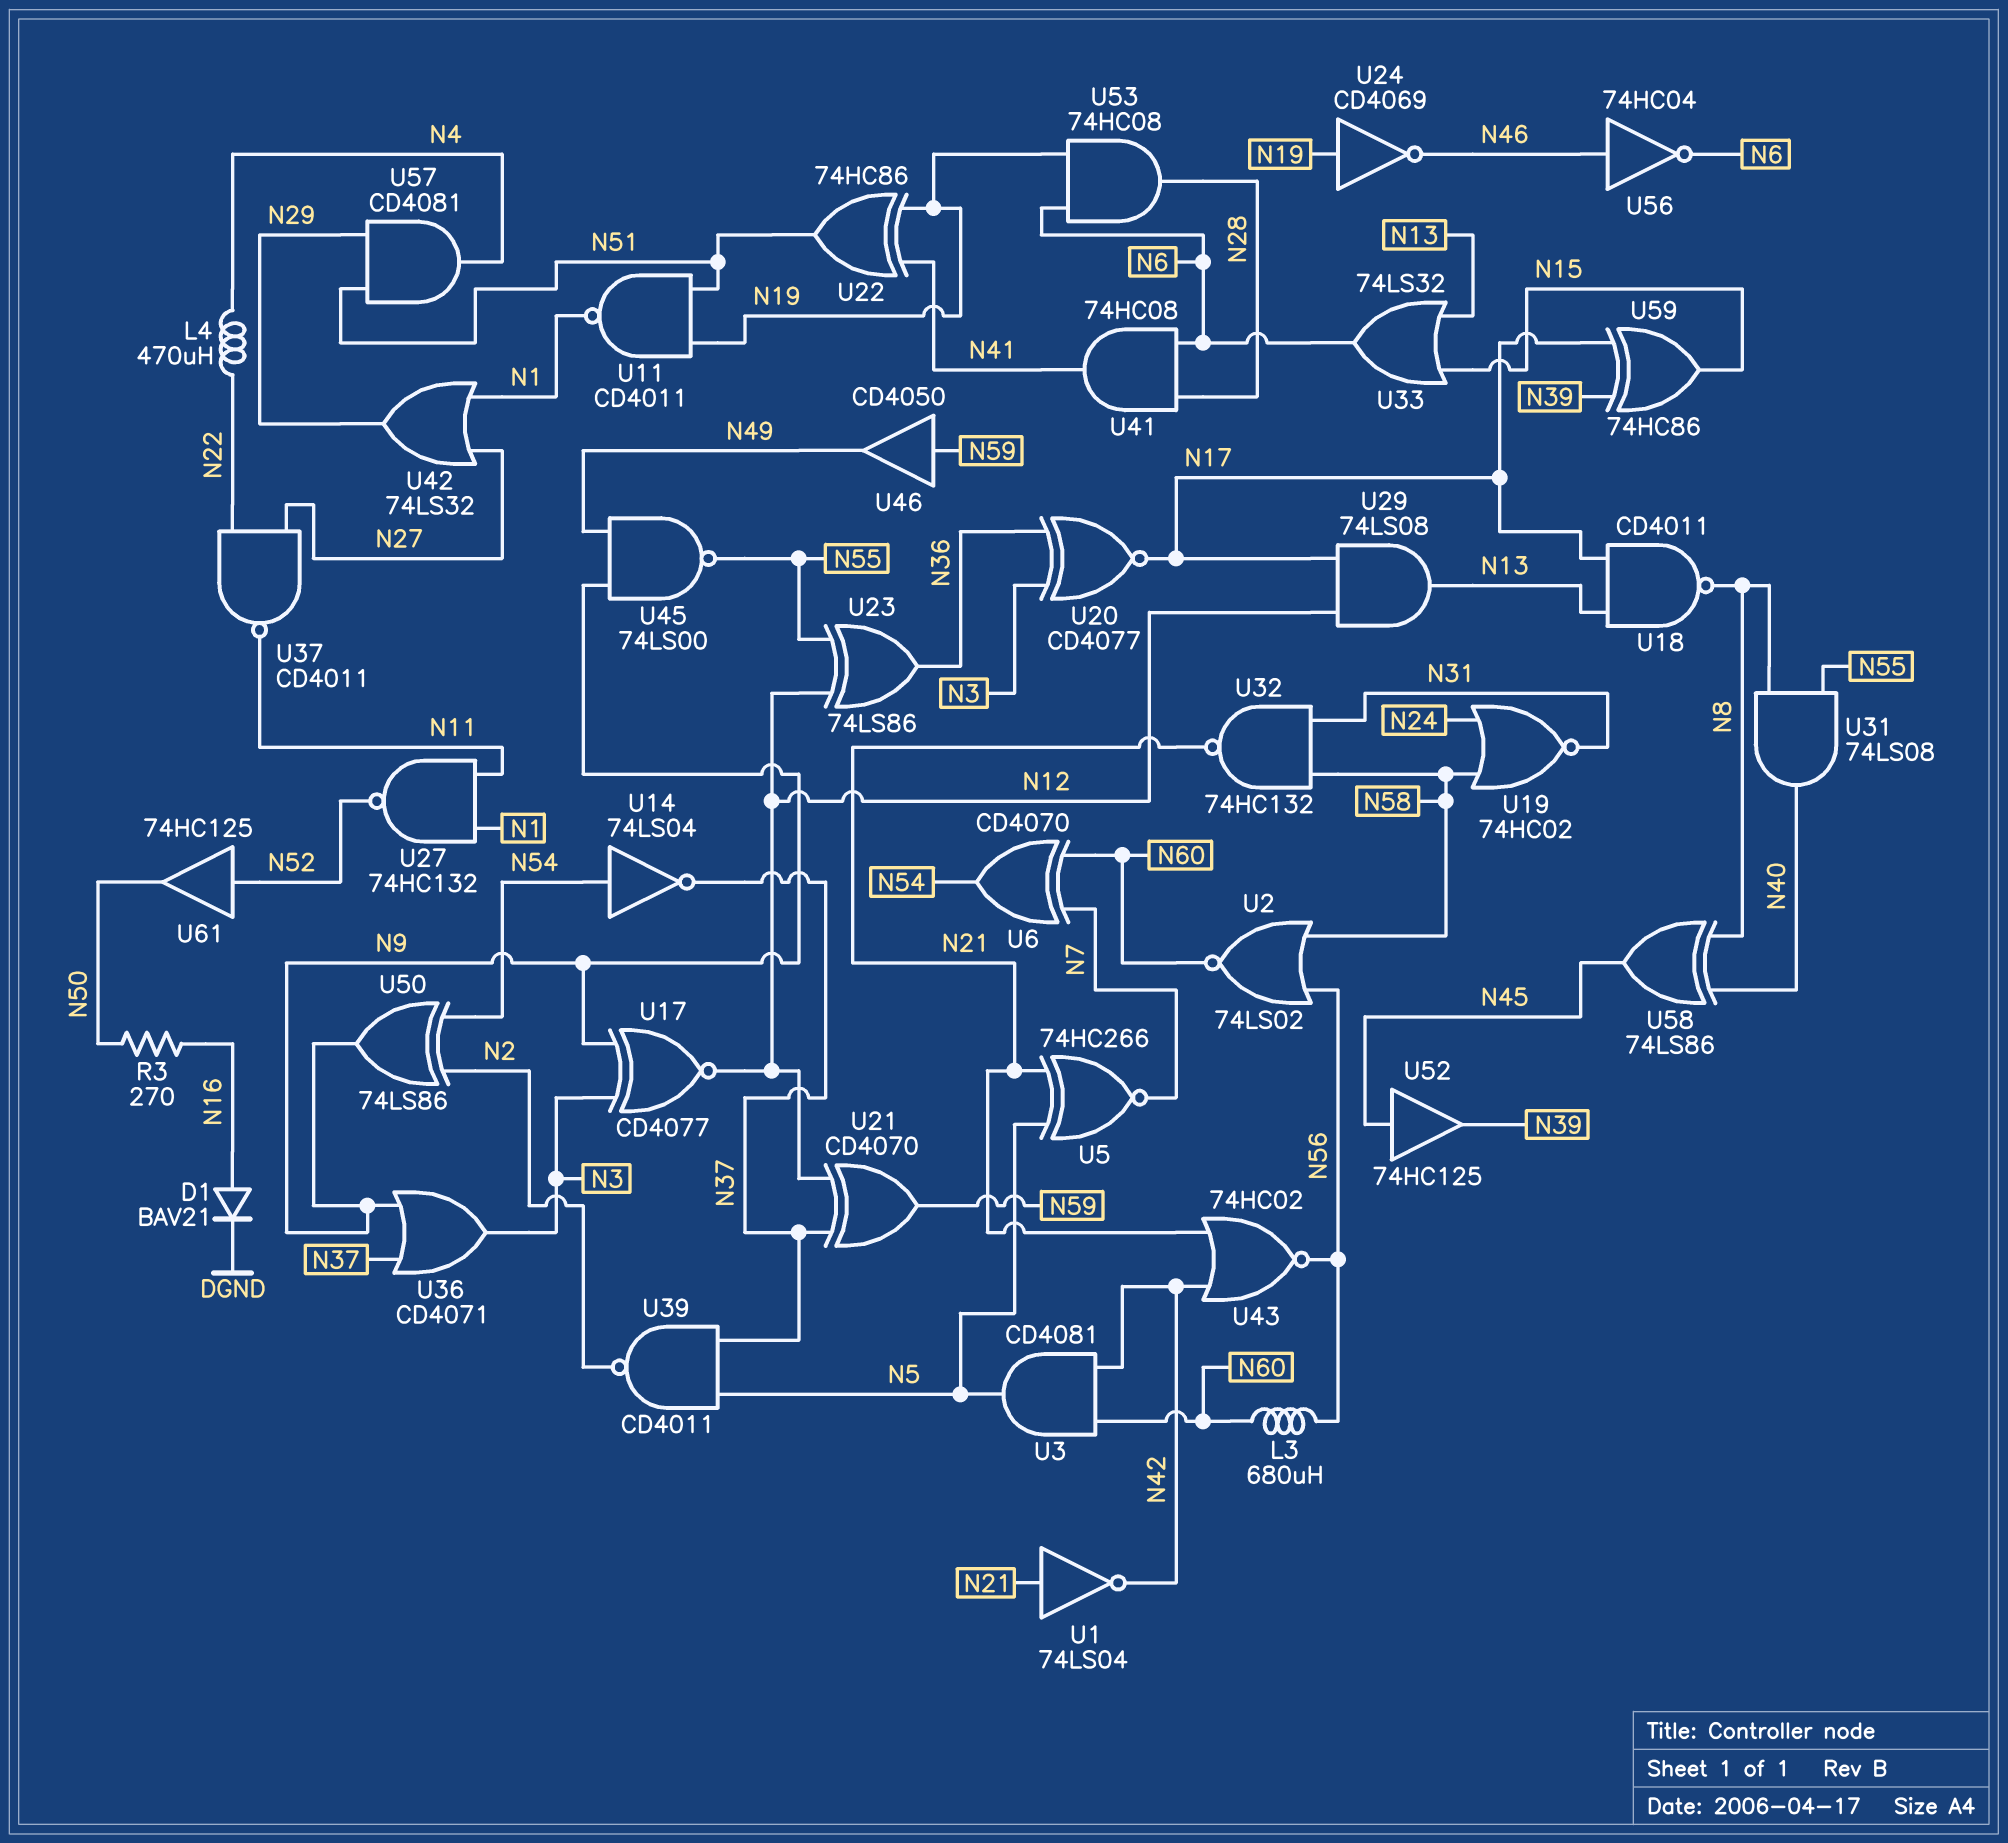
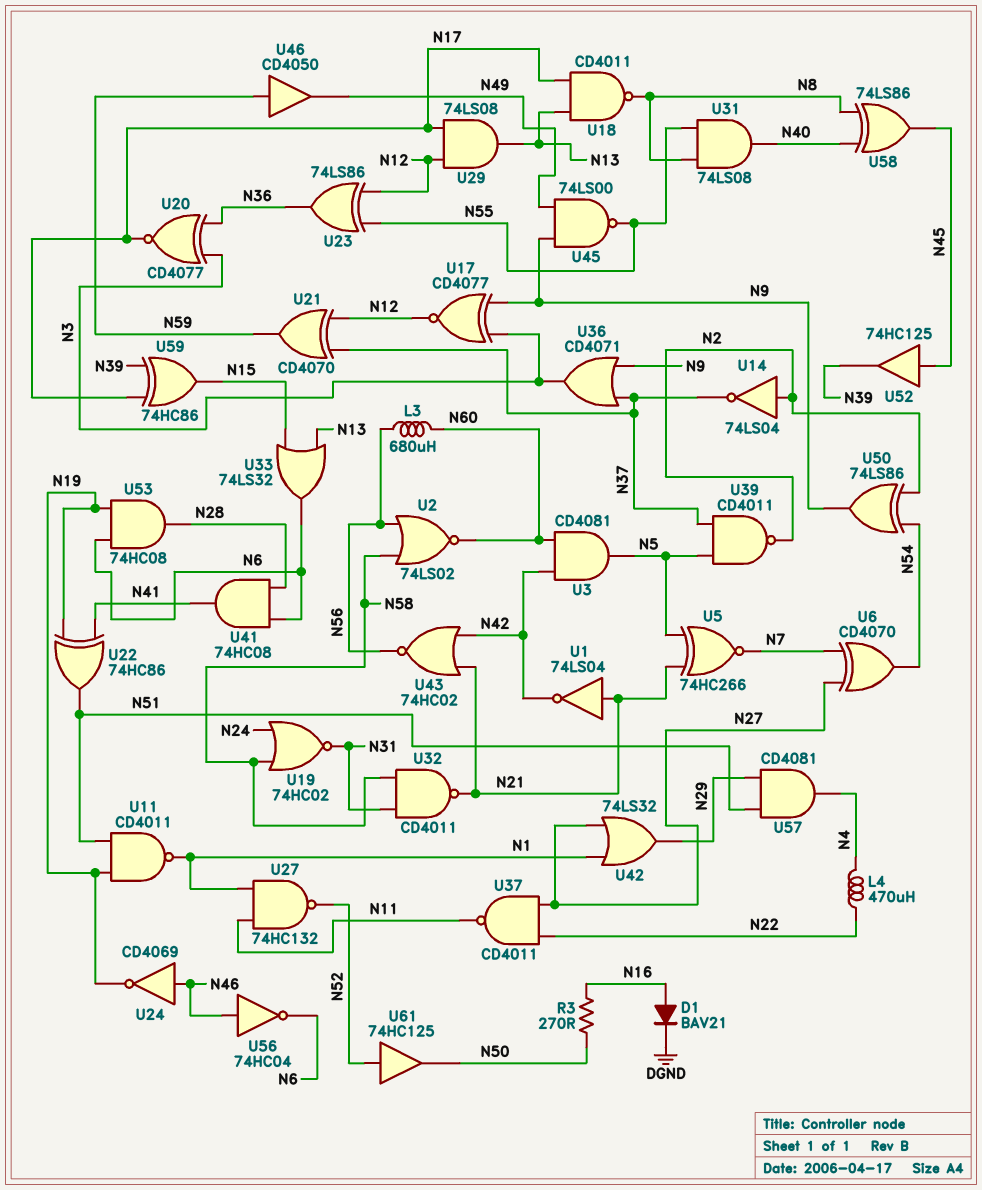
U6: XOR CD4070 (in N7, in N60, out N54) -> XOR CD4070 (in N7, in N27, out N54)
U14: NOT 74LS04 (in N54, out N37) -> NOT 74LS04 (in N2, out N37)
U24: NOT CD4069 (in N19, out N46) -> NOT CD4069 (in N46, out N19)
U32: NAND 74HC132 (in N31, in N58, out N21) -> NAND CD4011 (in N31, in N58, out N21)

